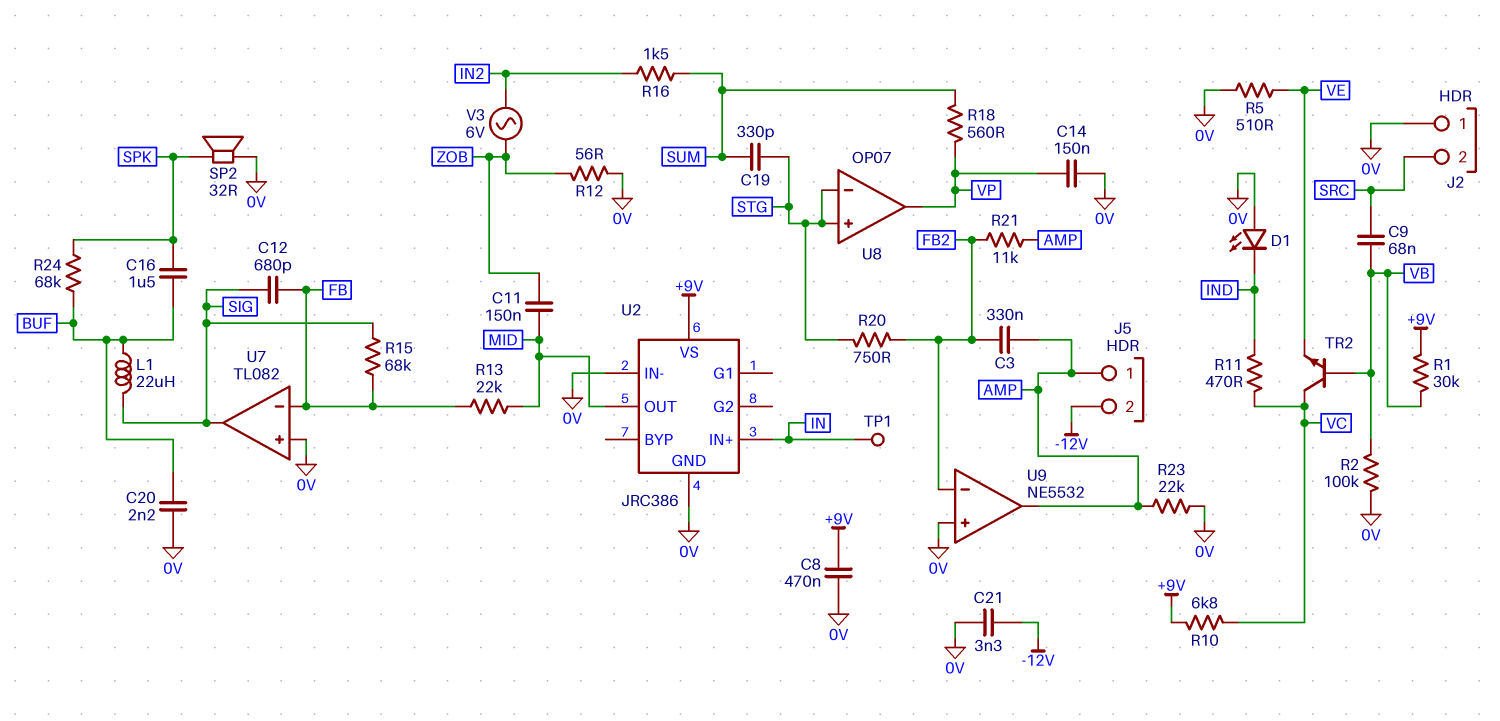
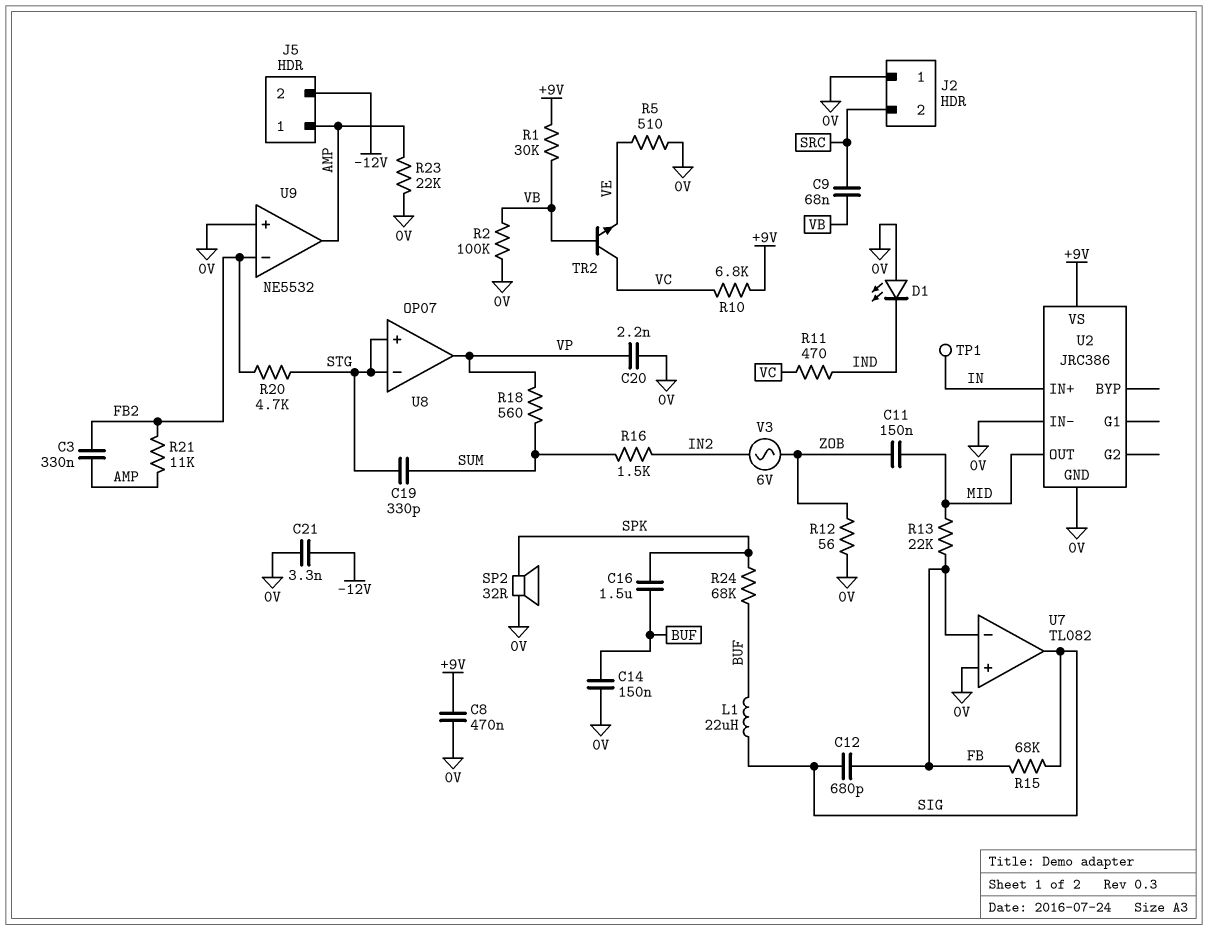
C14: 150nF (0V, VP) -> 150nF (0V, BUF)
C20: 2.2nF (0V, BUF) -> 2.2nF (0V, VP)
R20: 750 (FB2, STG) -> 4.7k (FB2, STG)

